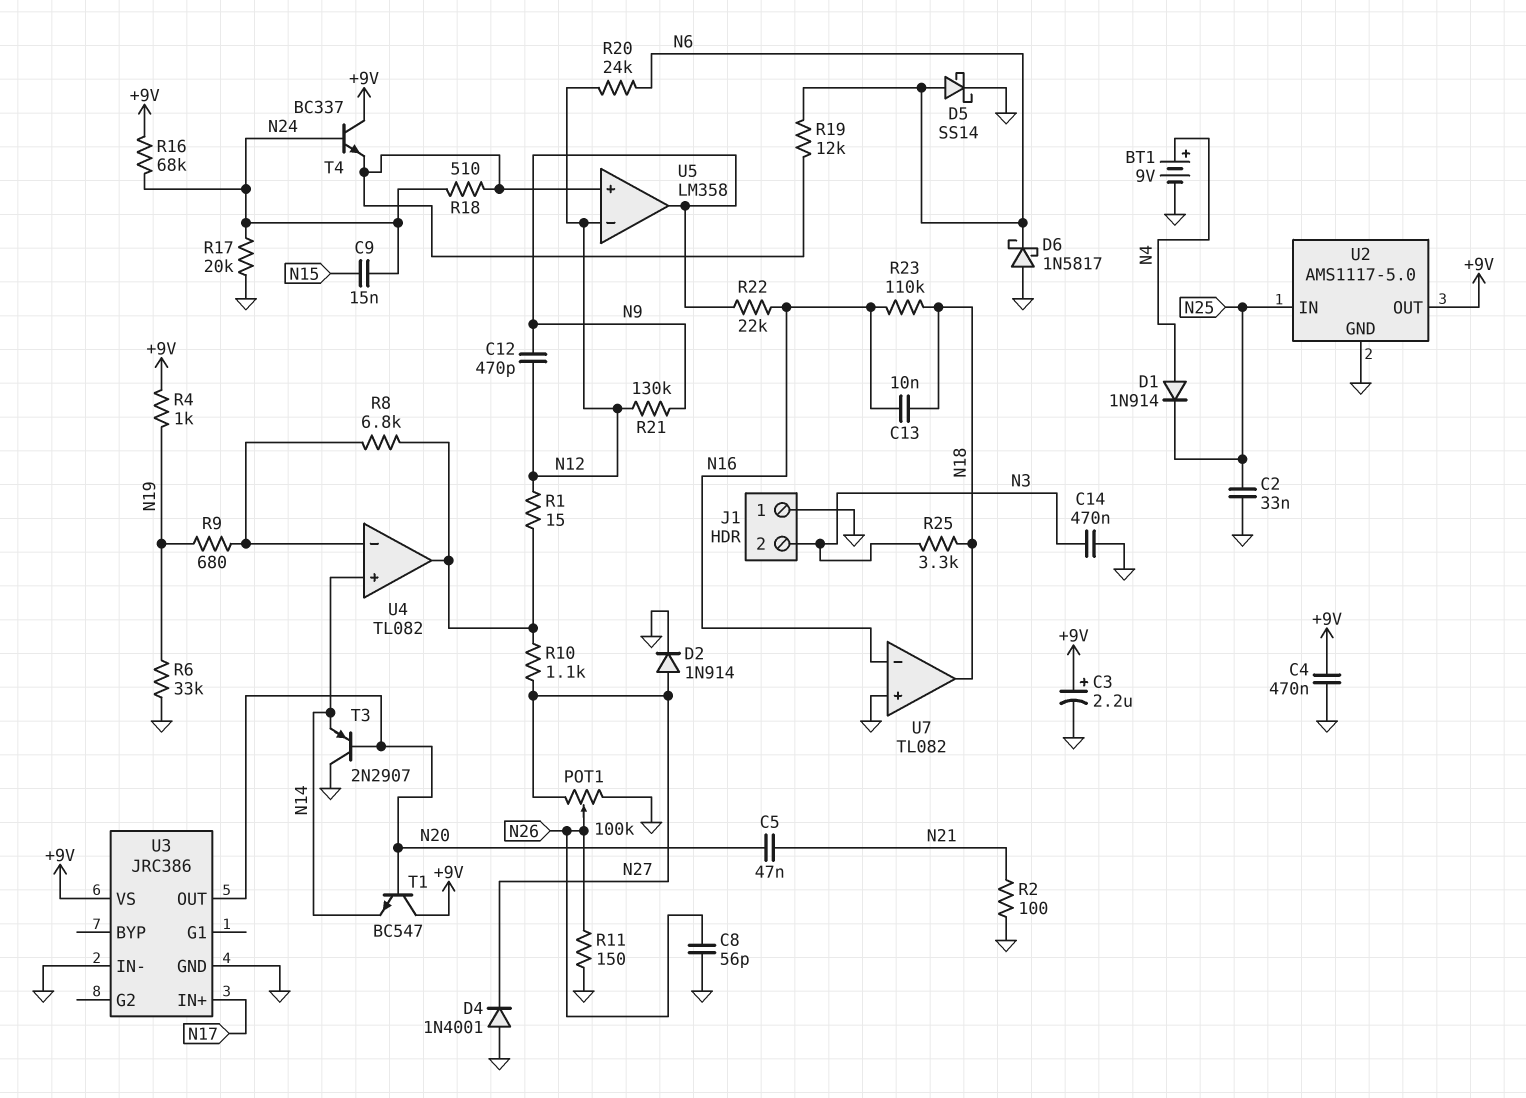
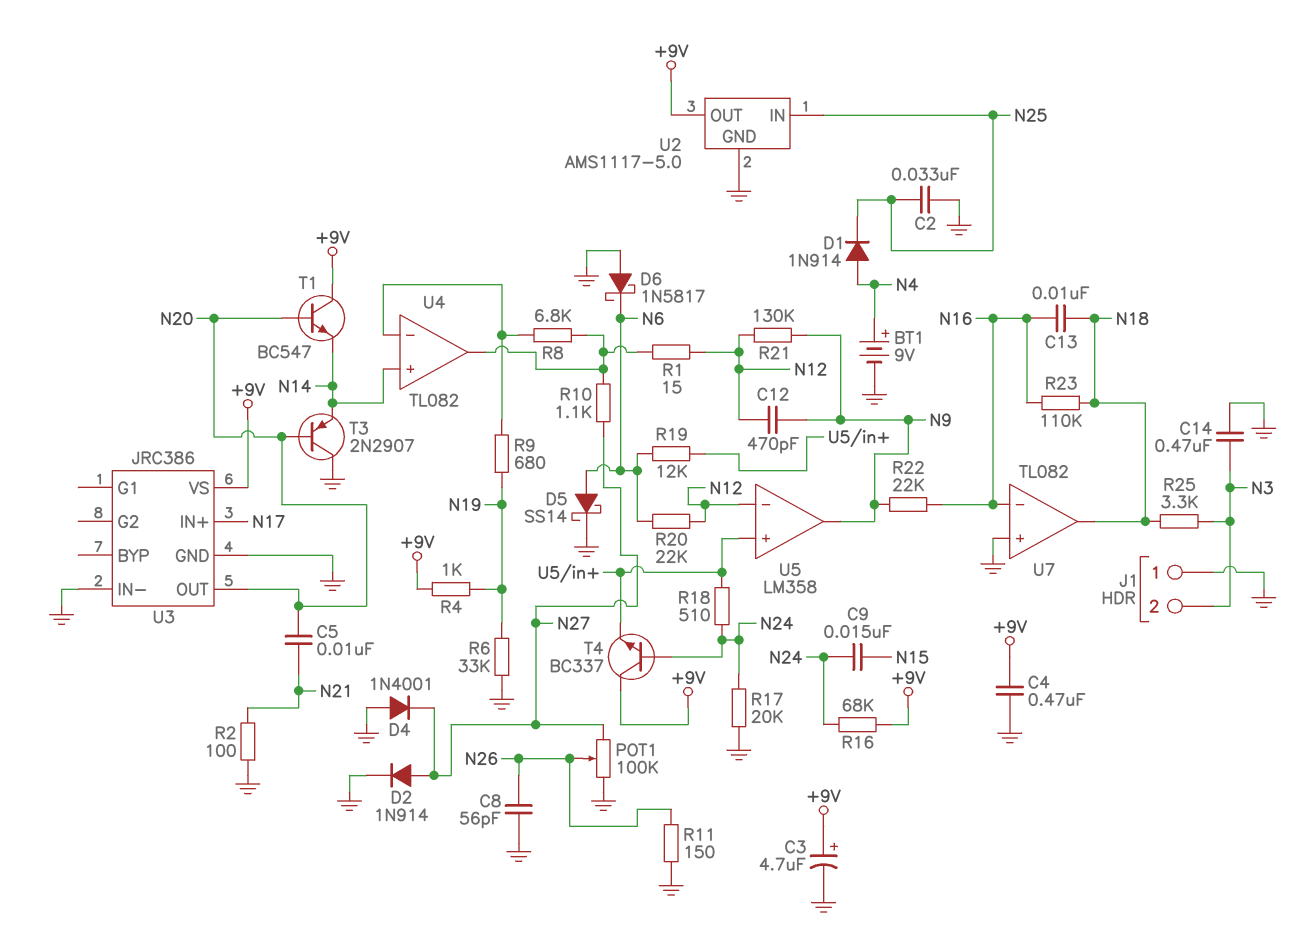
C3: 2.2uF (plus +9V, minus GND) -> 4.7uF (plus +9V, minus GND)
C5: 47nF (N20, N21) -> 10nF (N20, N21)
R20: 24k (N6, N12) -> 22k (N6, N12)

